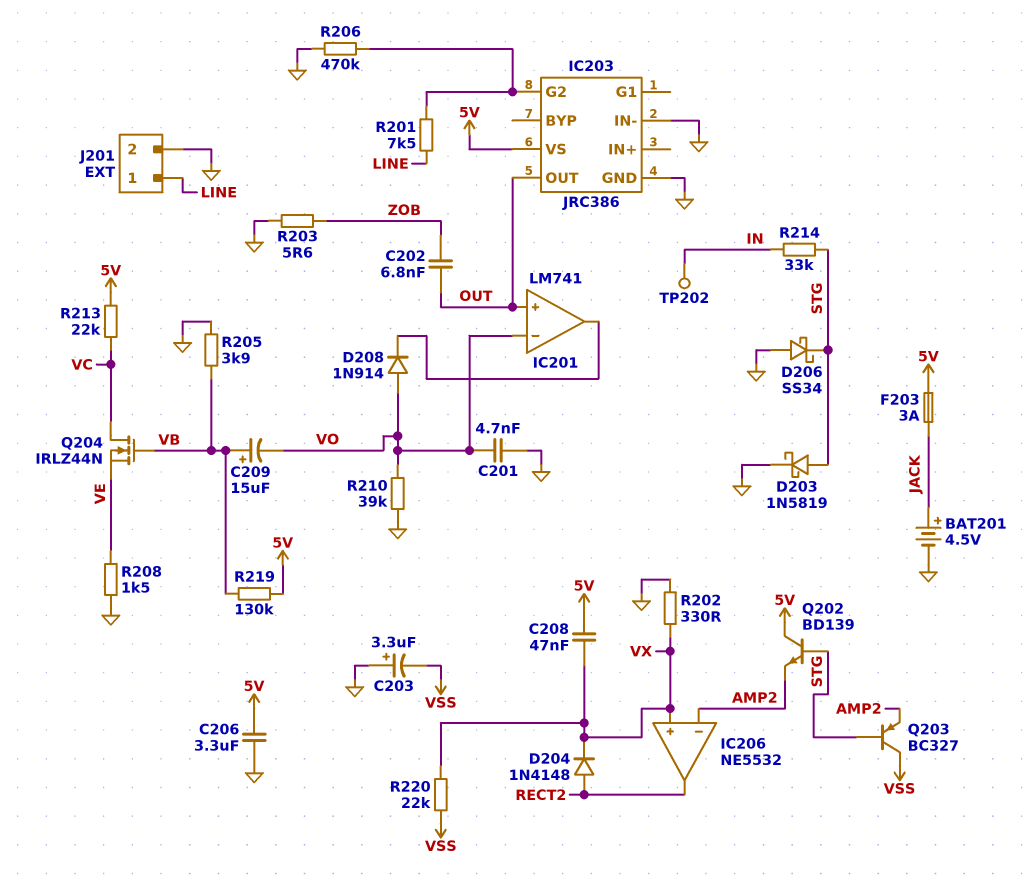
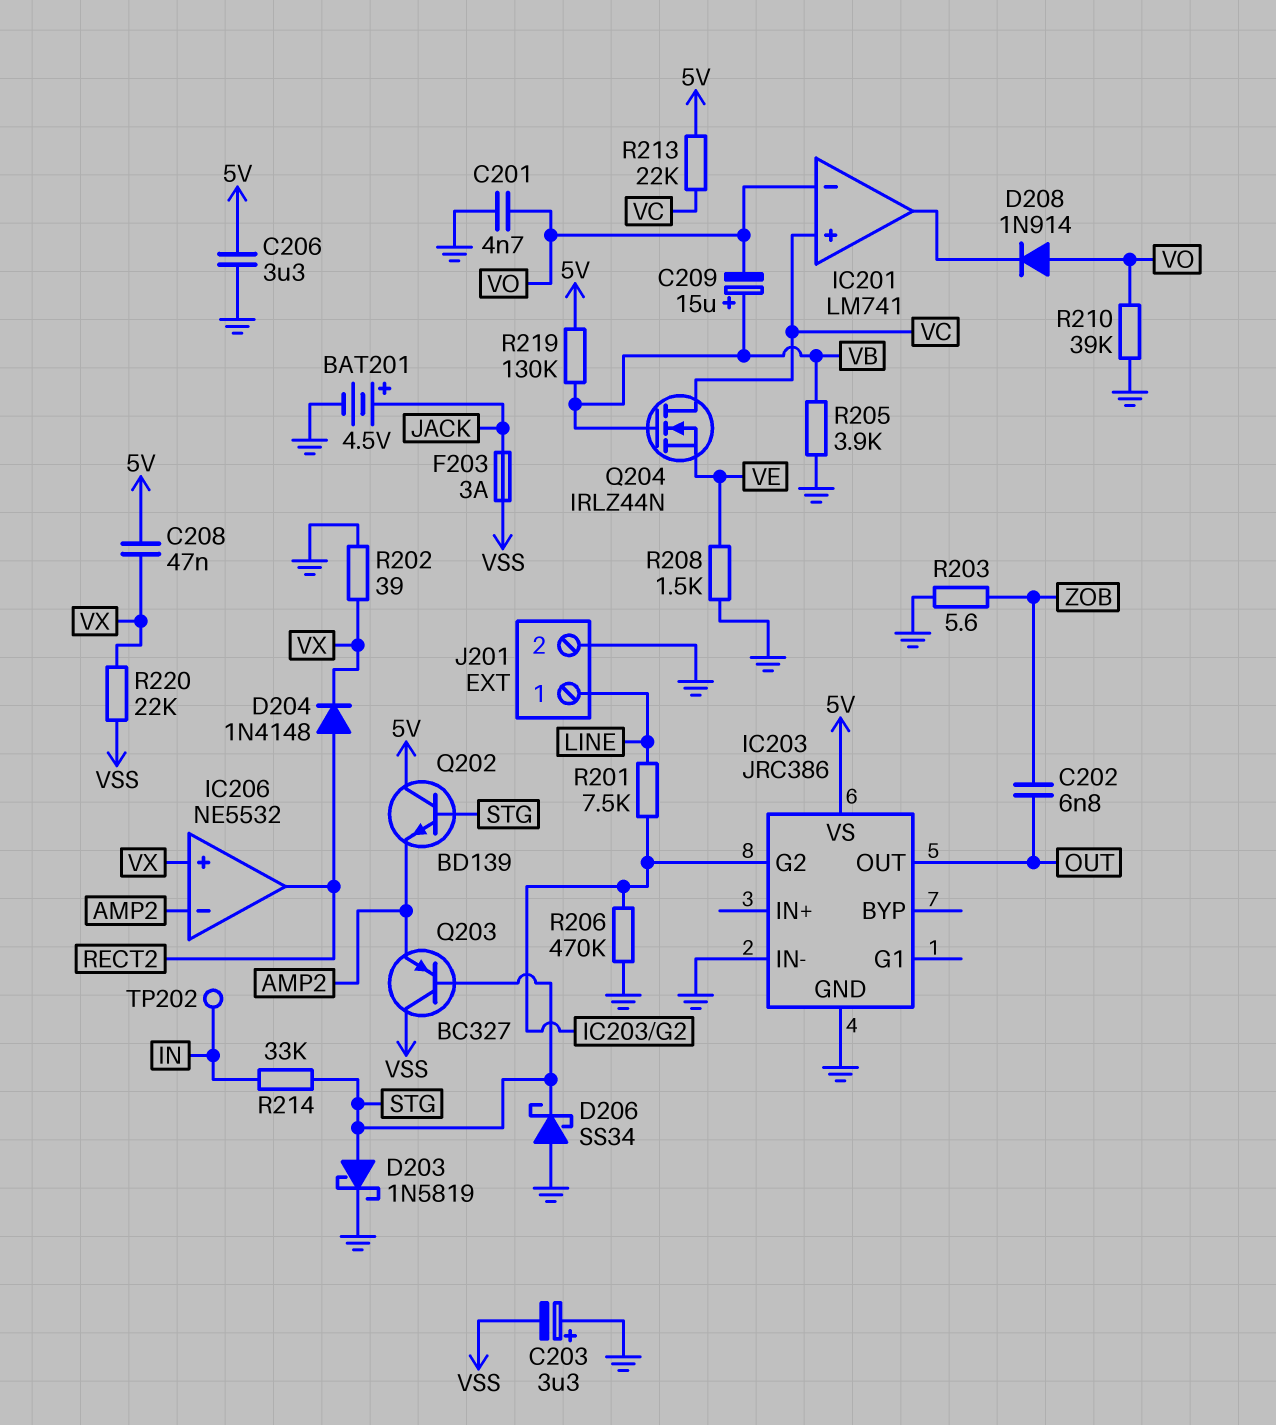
F203: 3A (5V, JACK) -> 3A (JACK, VSS)
IC201 pin in+: OUT -> VC
R202: 330 (GND, VX) -> 39 (GND, VX)

